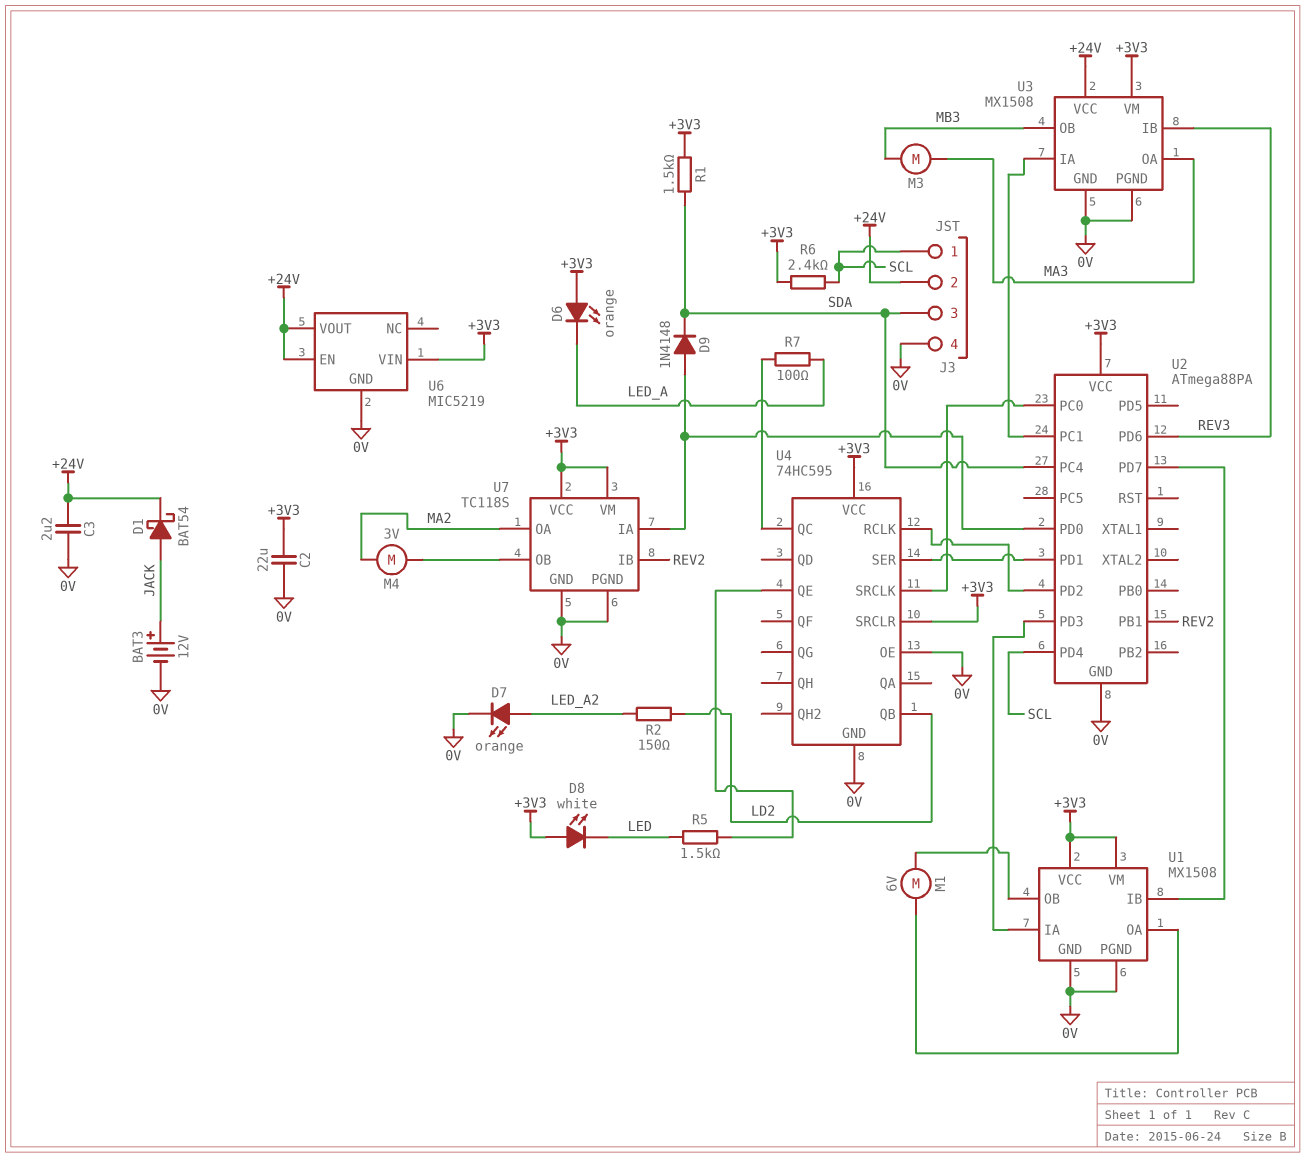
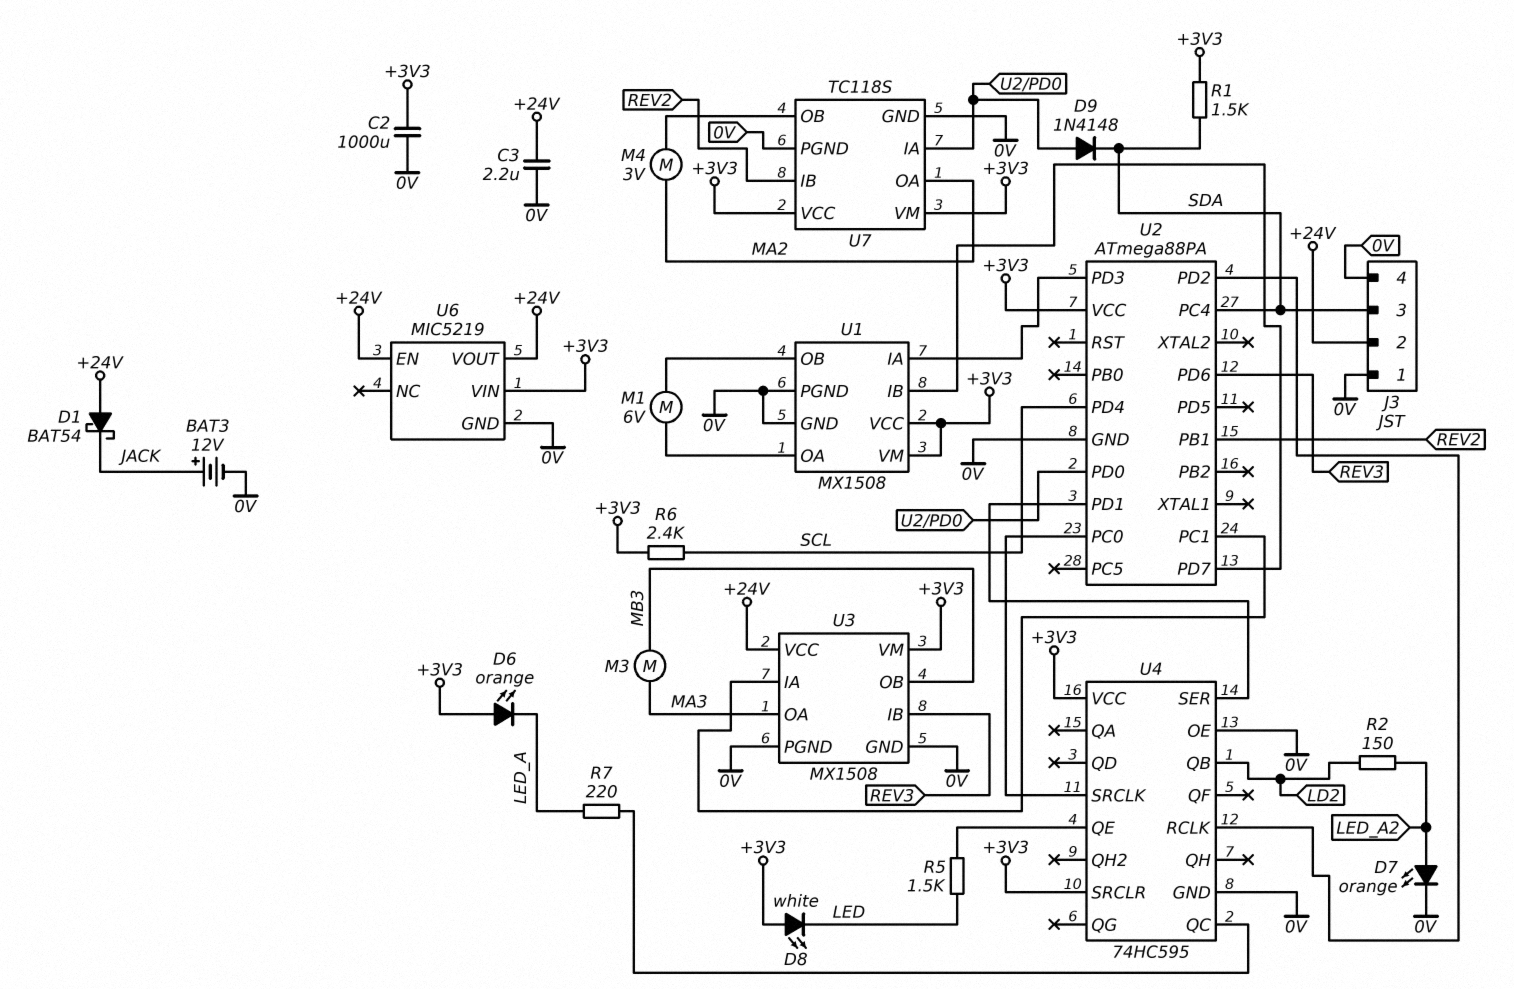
C2: 22uF (+3V3, 0V) -> 1000uF (+3V3, 0V)
D1: schottky BAT54 (A JACK, K +24V) -> schottky BAT54 (A +24V, K JACK)
J3 pin 1: SCL -> 0V
R7: 100 (LED_A, U4/QC) -> 220 (LED_A, U4/QC)

